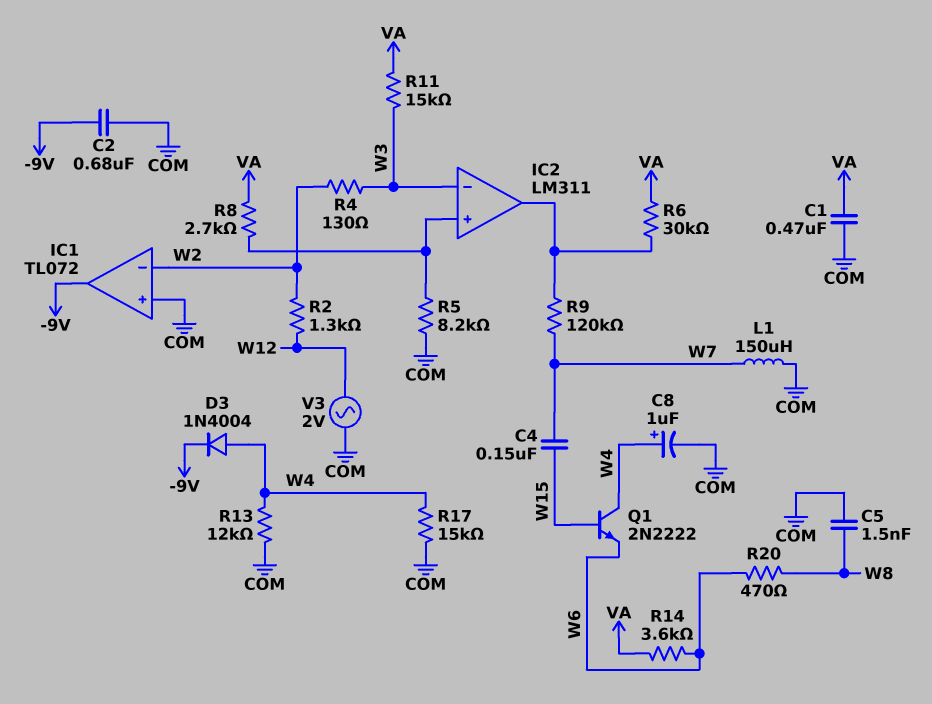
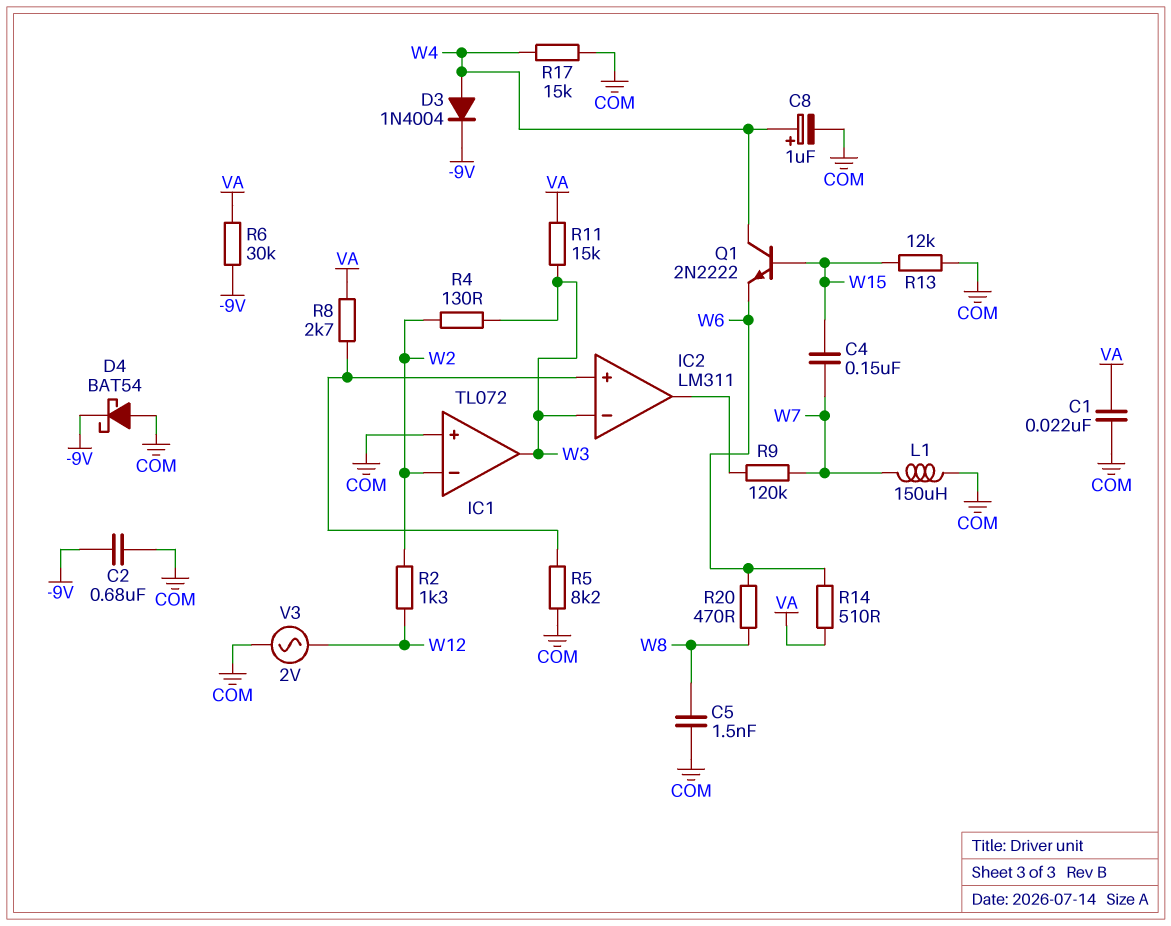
C1: 470nF (COM, VA) -> 22nF (COM, VA)
D4: none -> schottky BAT54 (A COM, K -9V)
IC1 pin out: -9V -> W3
R6: 30k (IC2/out, VA) -> 30k (-9V, VA)
R13: 12k (COM, W4) -> 12k (COM, W15)
R14: 3.6k (VA, W6) -> 510 (VA, W6)

